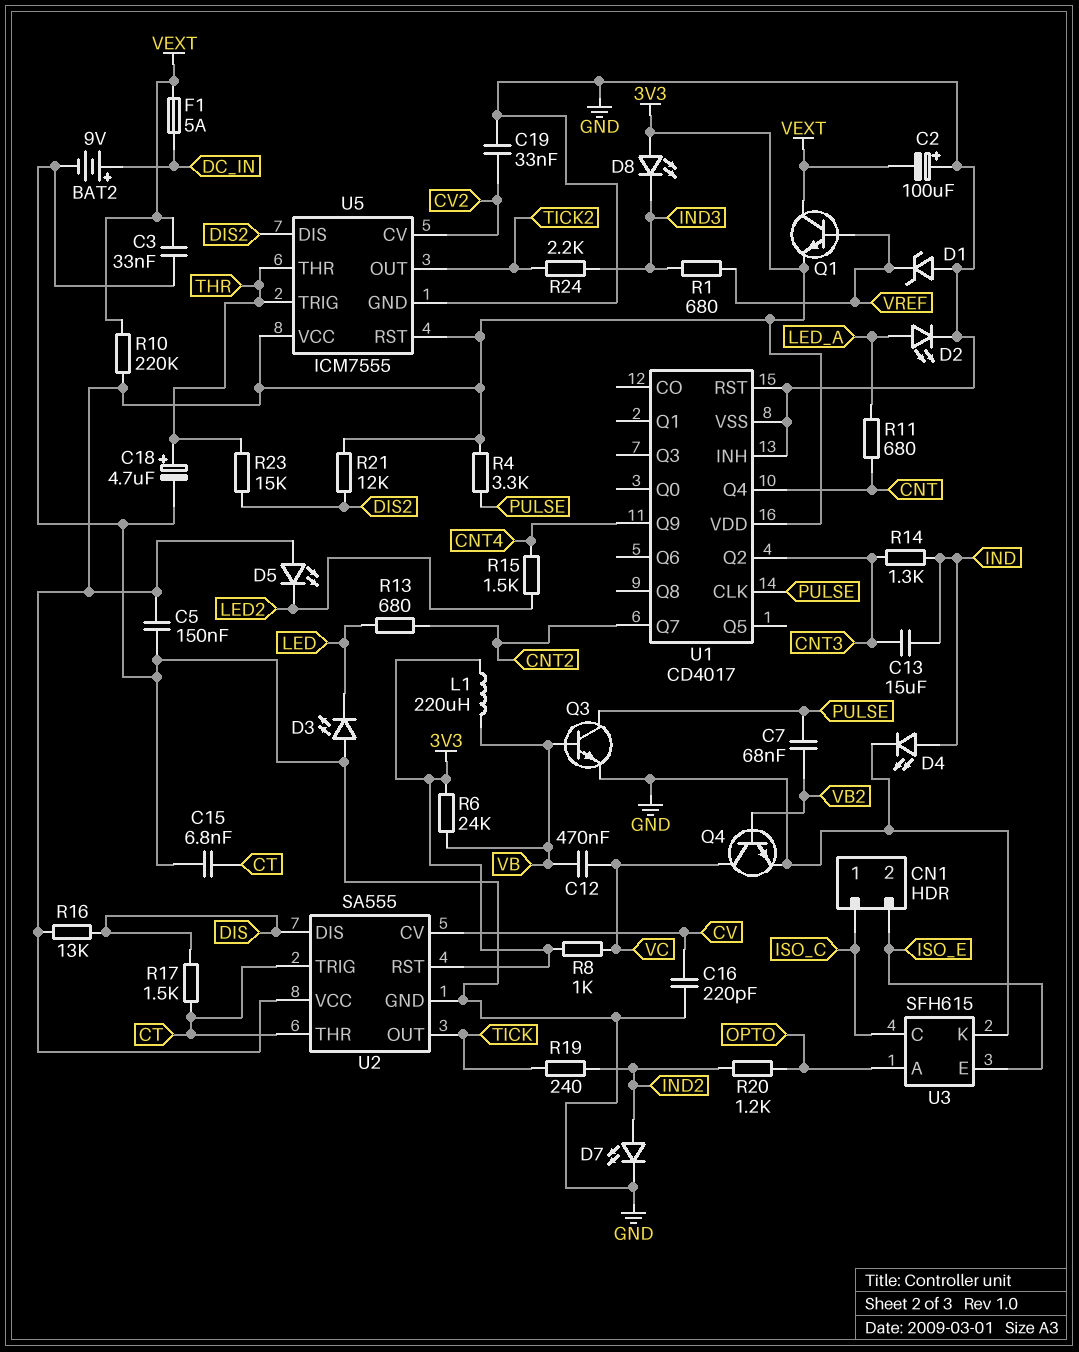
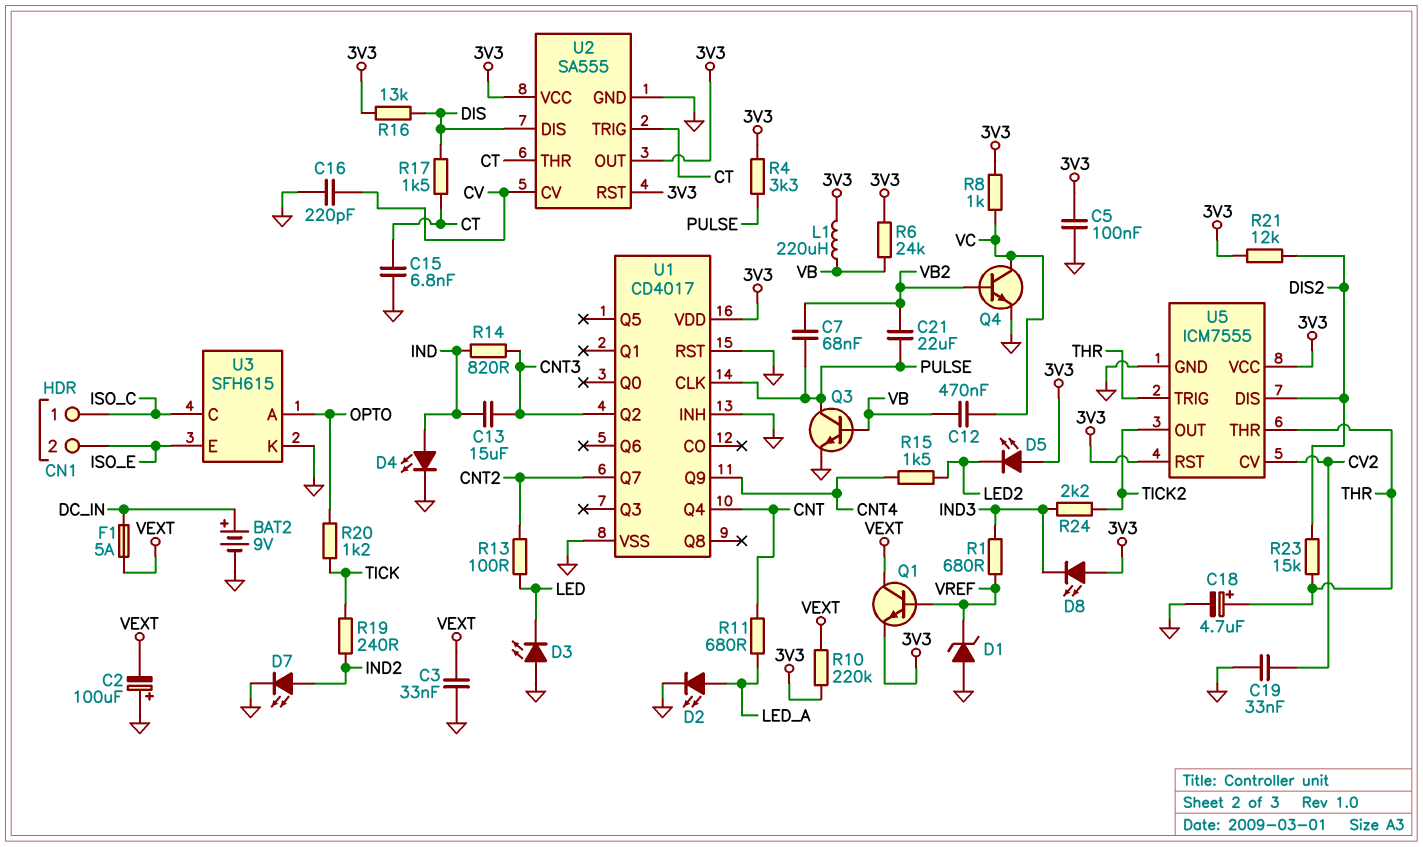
C5: 150nF (3V3, GND) -> 100nF (3V3, GND)
C21: none -> 22uF (PULSE, VB2)
R13: 680 (CNT2, LED) -> 100 (CNT2, LED)
R14: 1.3k (CNT3, IND) -> 820 (CNT3, IND)
R20: 1.2k (IND2, OPTO) -> 1.2k (OPTO, TICK)
U2 pin OUT: TICK -> 3V3

